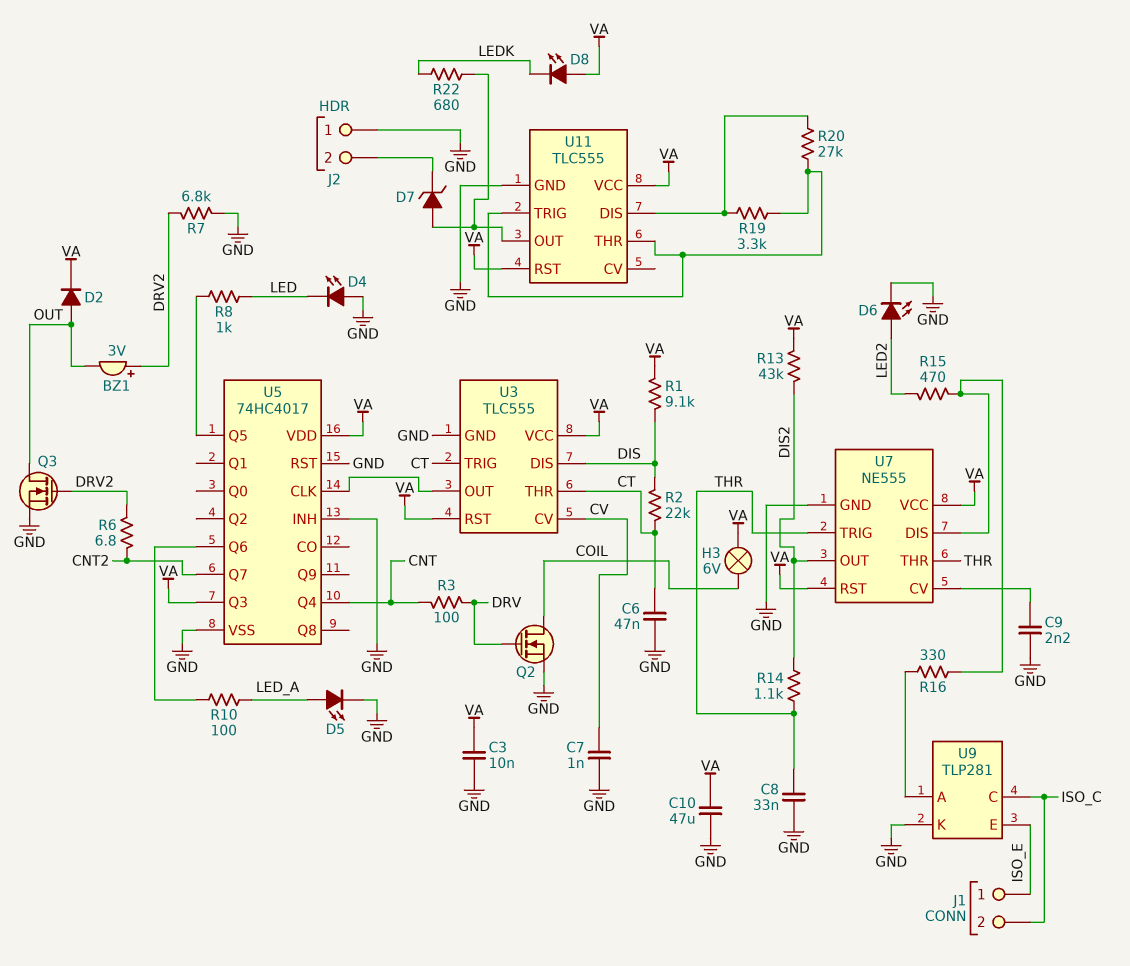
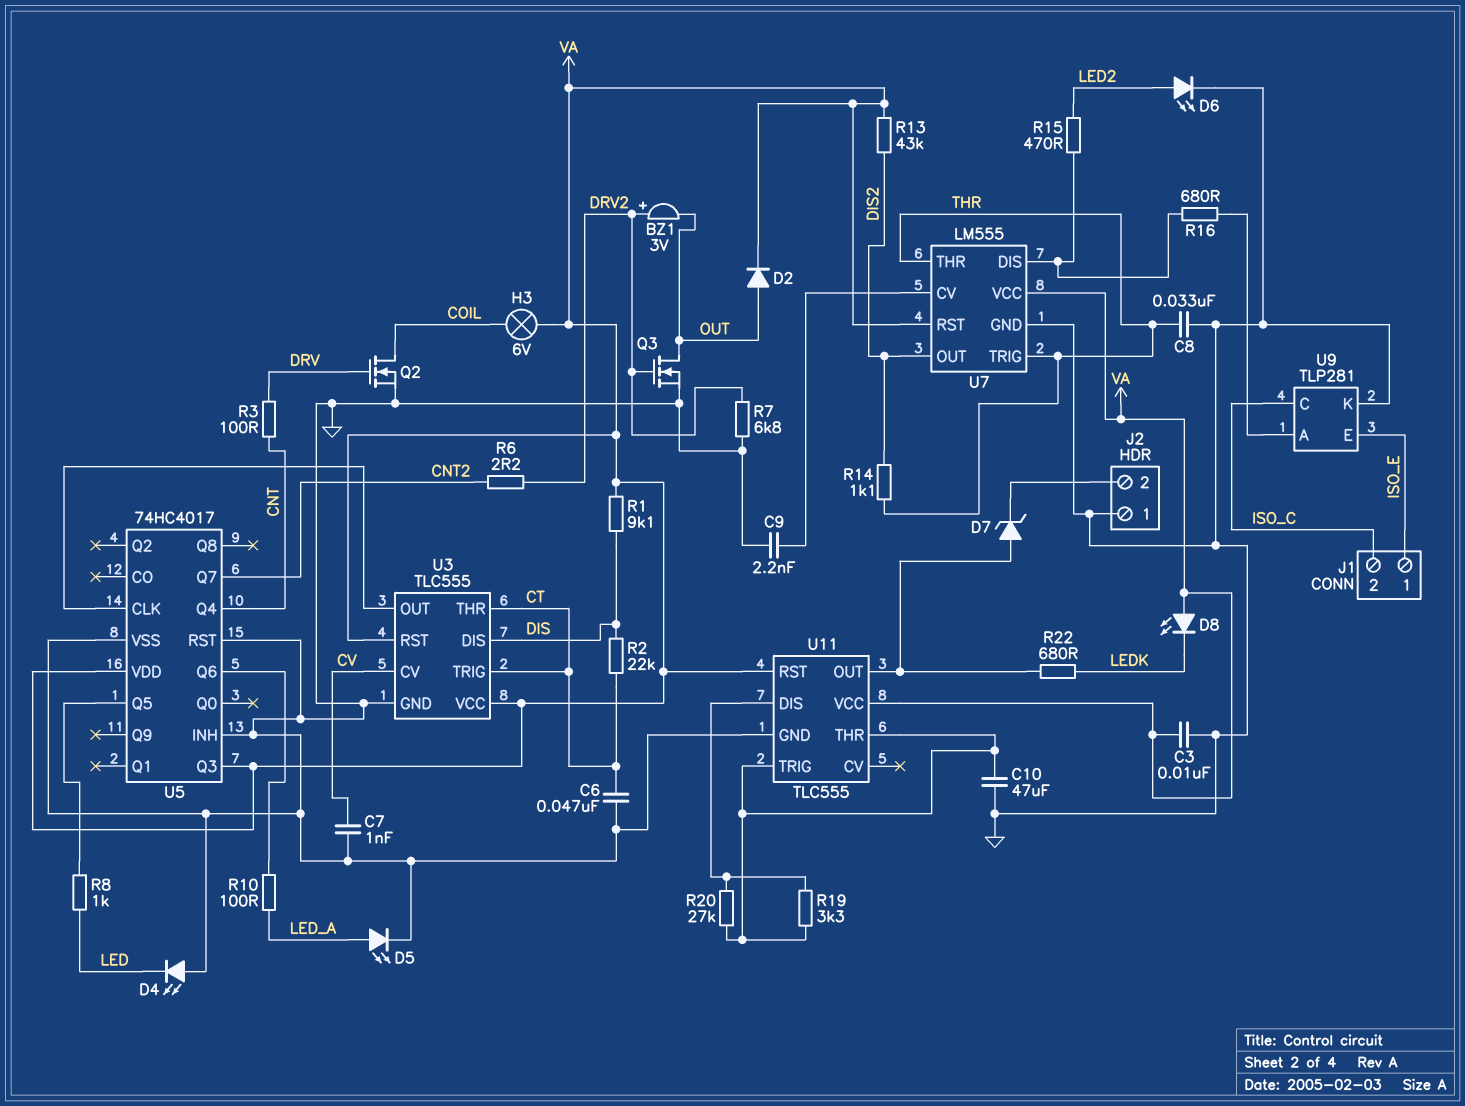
C10: 47uF (GND, VA) -> 47uF (GND, U11/THR)
R6: 6.8 (CNT2, DRV2) -> 2.2 (CNT2, DRV2)
R16: 330 (U7/DIS, U9/A) -> 680 (U7/DIS, U9/A)
U7: NE555 -> LM555

